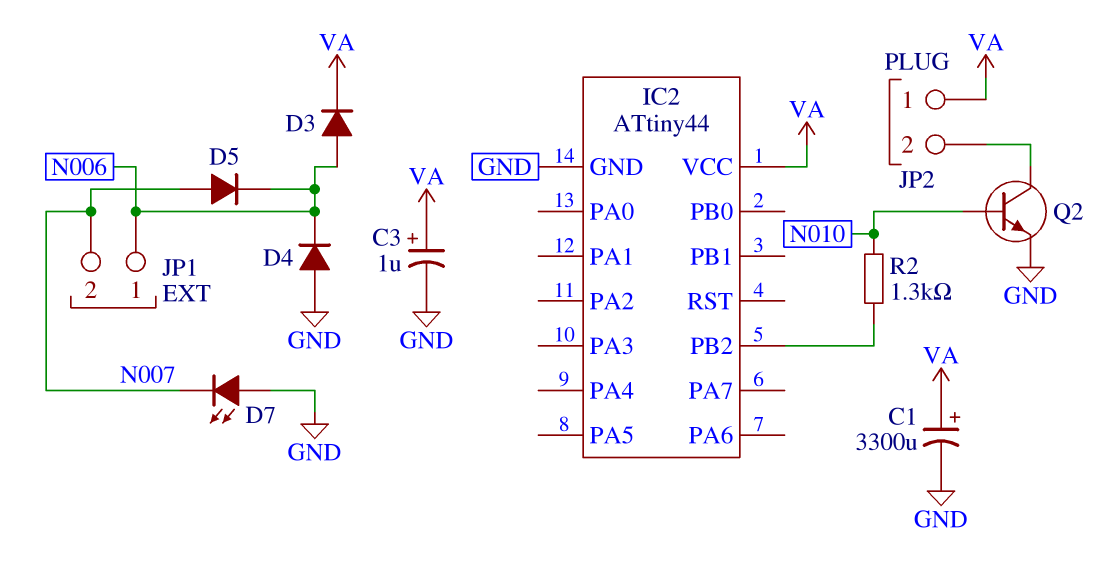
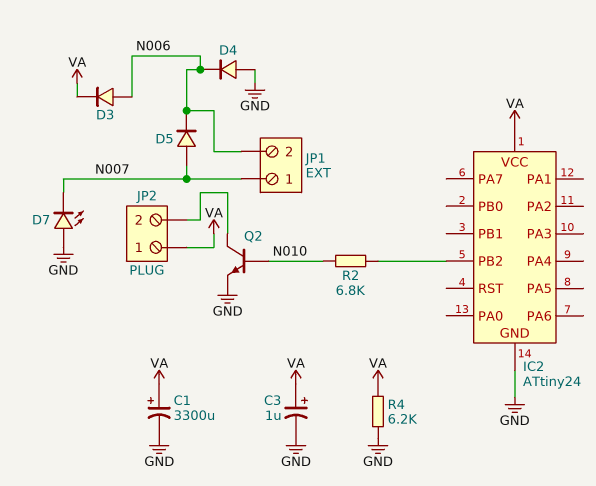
IC2: ATtiny44 -> ATtiny24
JP1 pin 1: N006 -> N007
JP1 pin 2: N007 -> N006
R2: 1.3k (IC2/PB2, N010) -> 6.8k (IC2/PB2, N010)
R4: none -> 6.2k (GND, VA)

